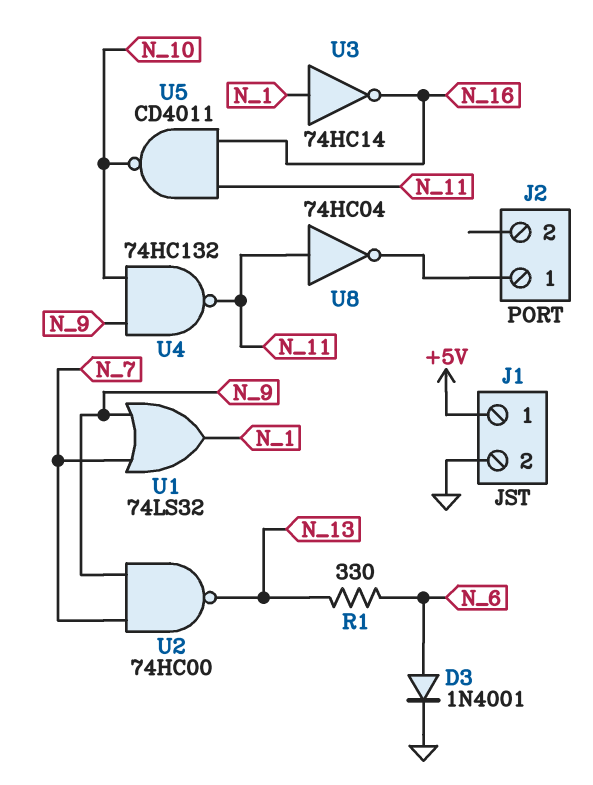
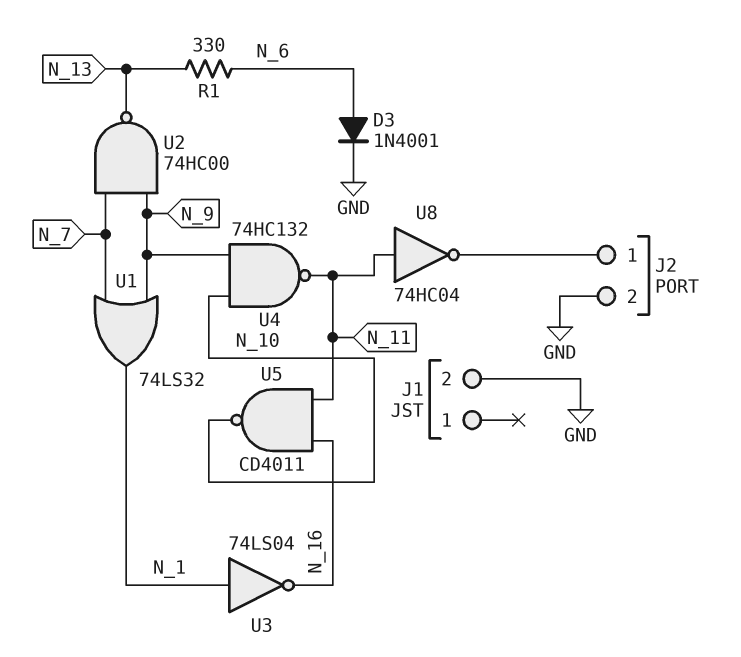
J1 pin 1: +5V -> none
J2 pin 2: none -> GND
U3: NOT 74HC14 (in N_1, out N_16) -> NOT 74LS04 (in N_1, out N_16)

